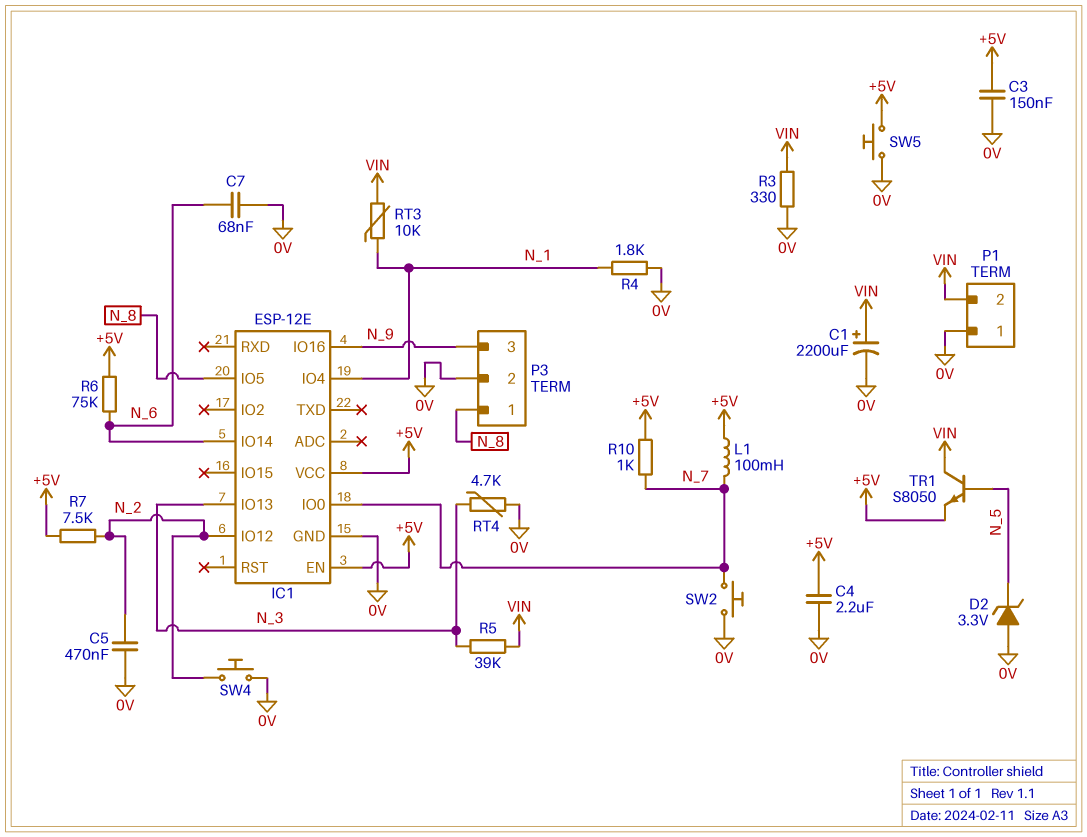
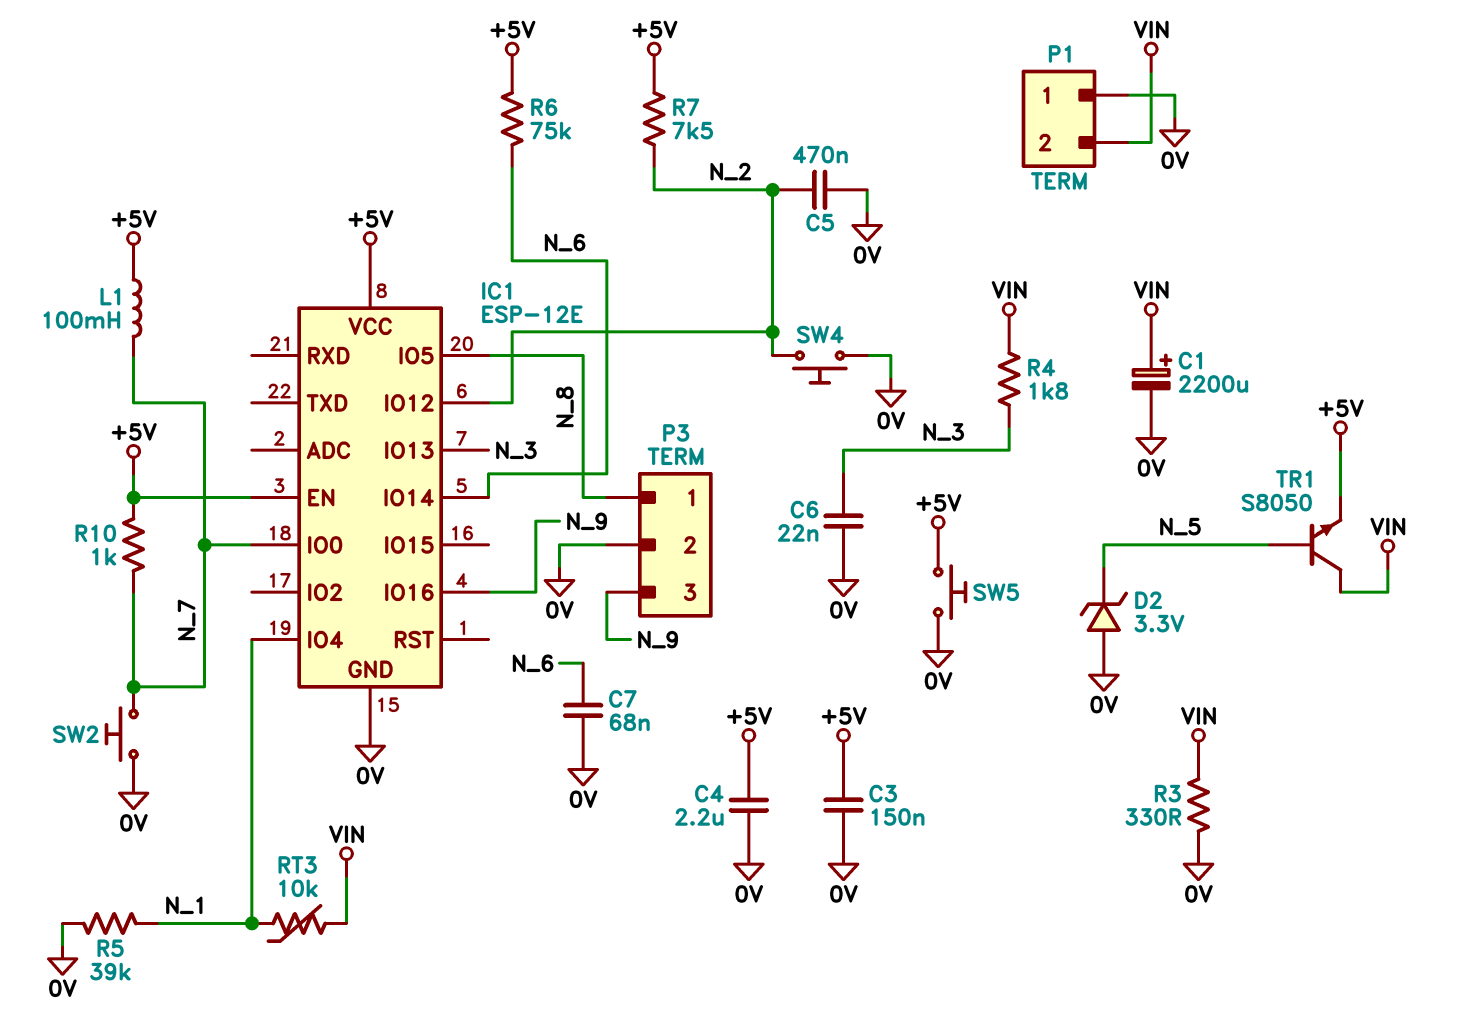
C6: none -> 22nF (0V, N_3)
R4: 1.8k (0V, N_1) -> 1.8k (N_3, VIN)
R5: 39k (N_3, VIN) -> 39k (0V, N_1)
RT4: 4.7k (0V, N_3) -> none

